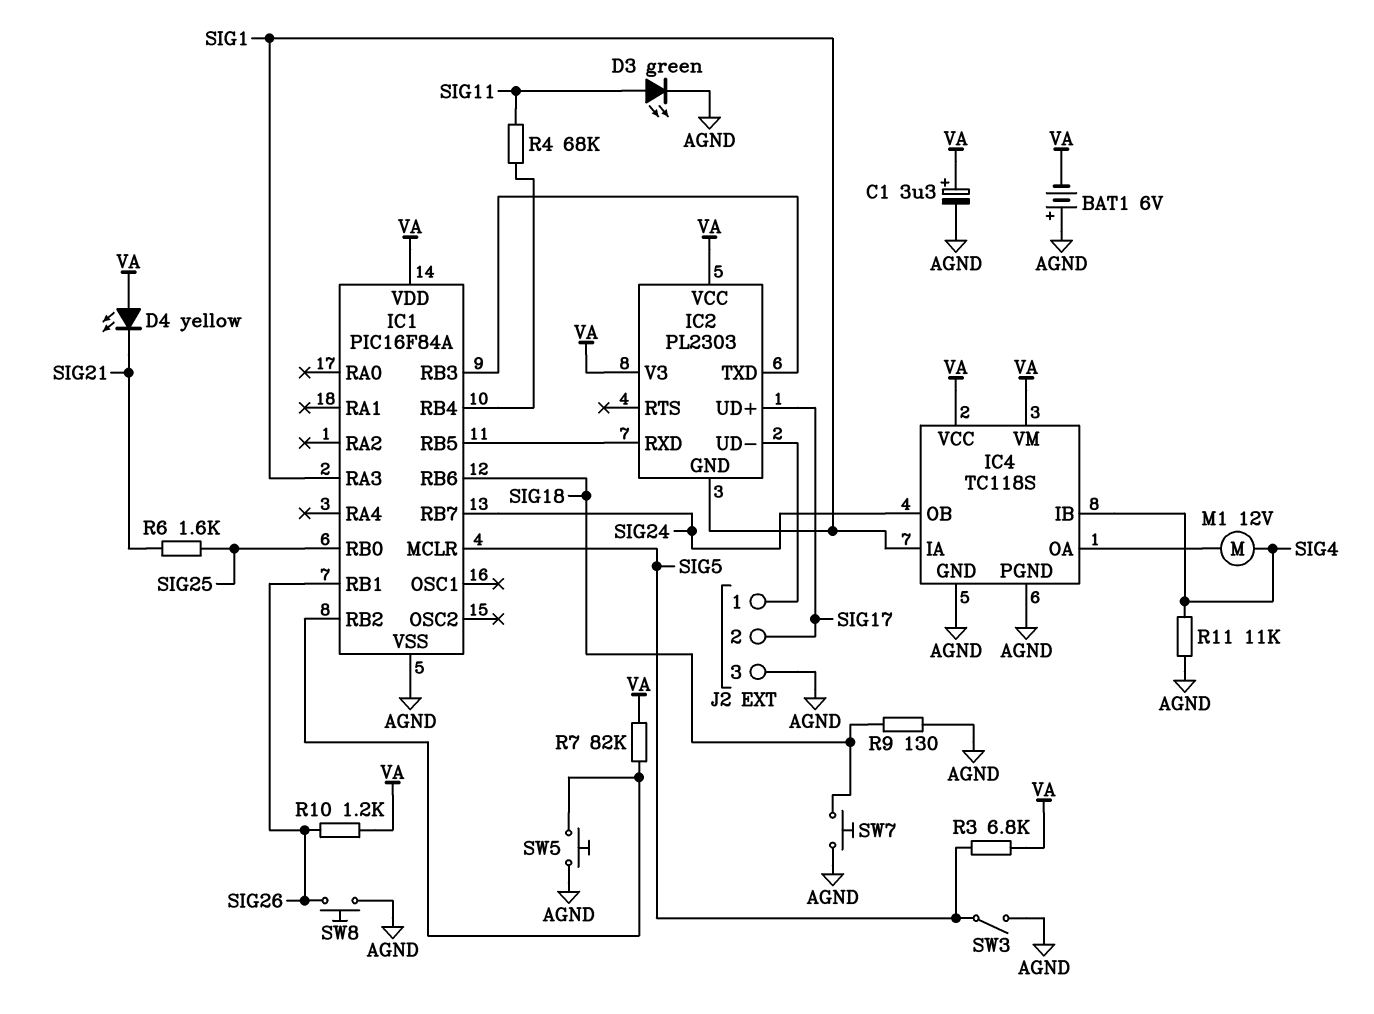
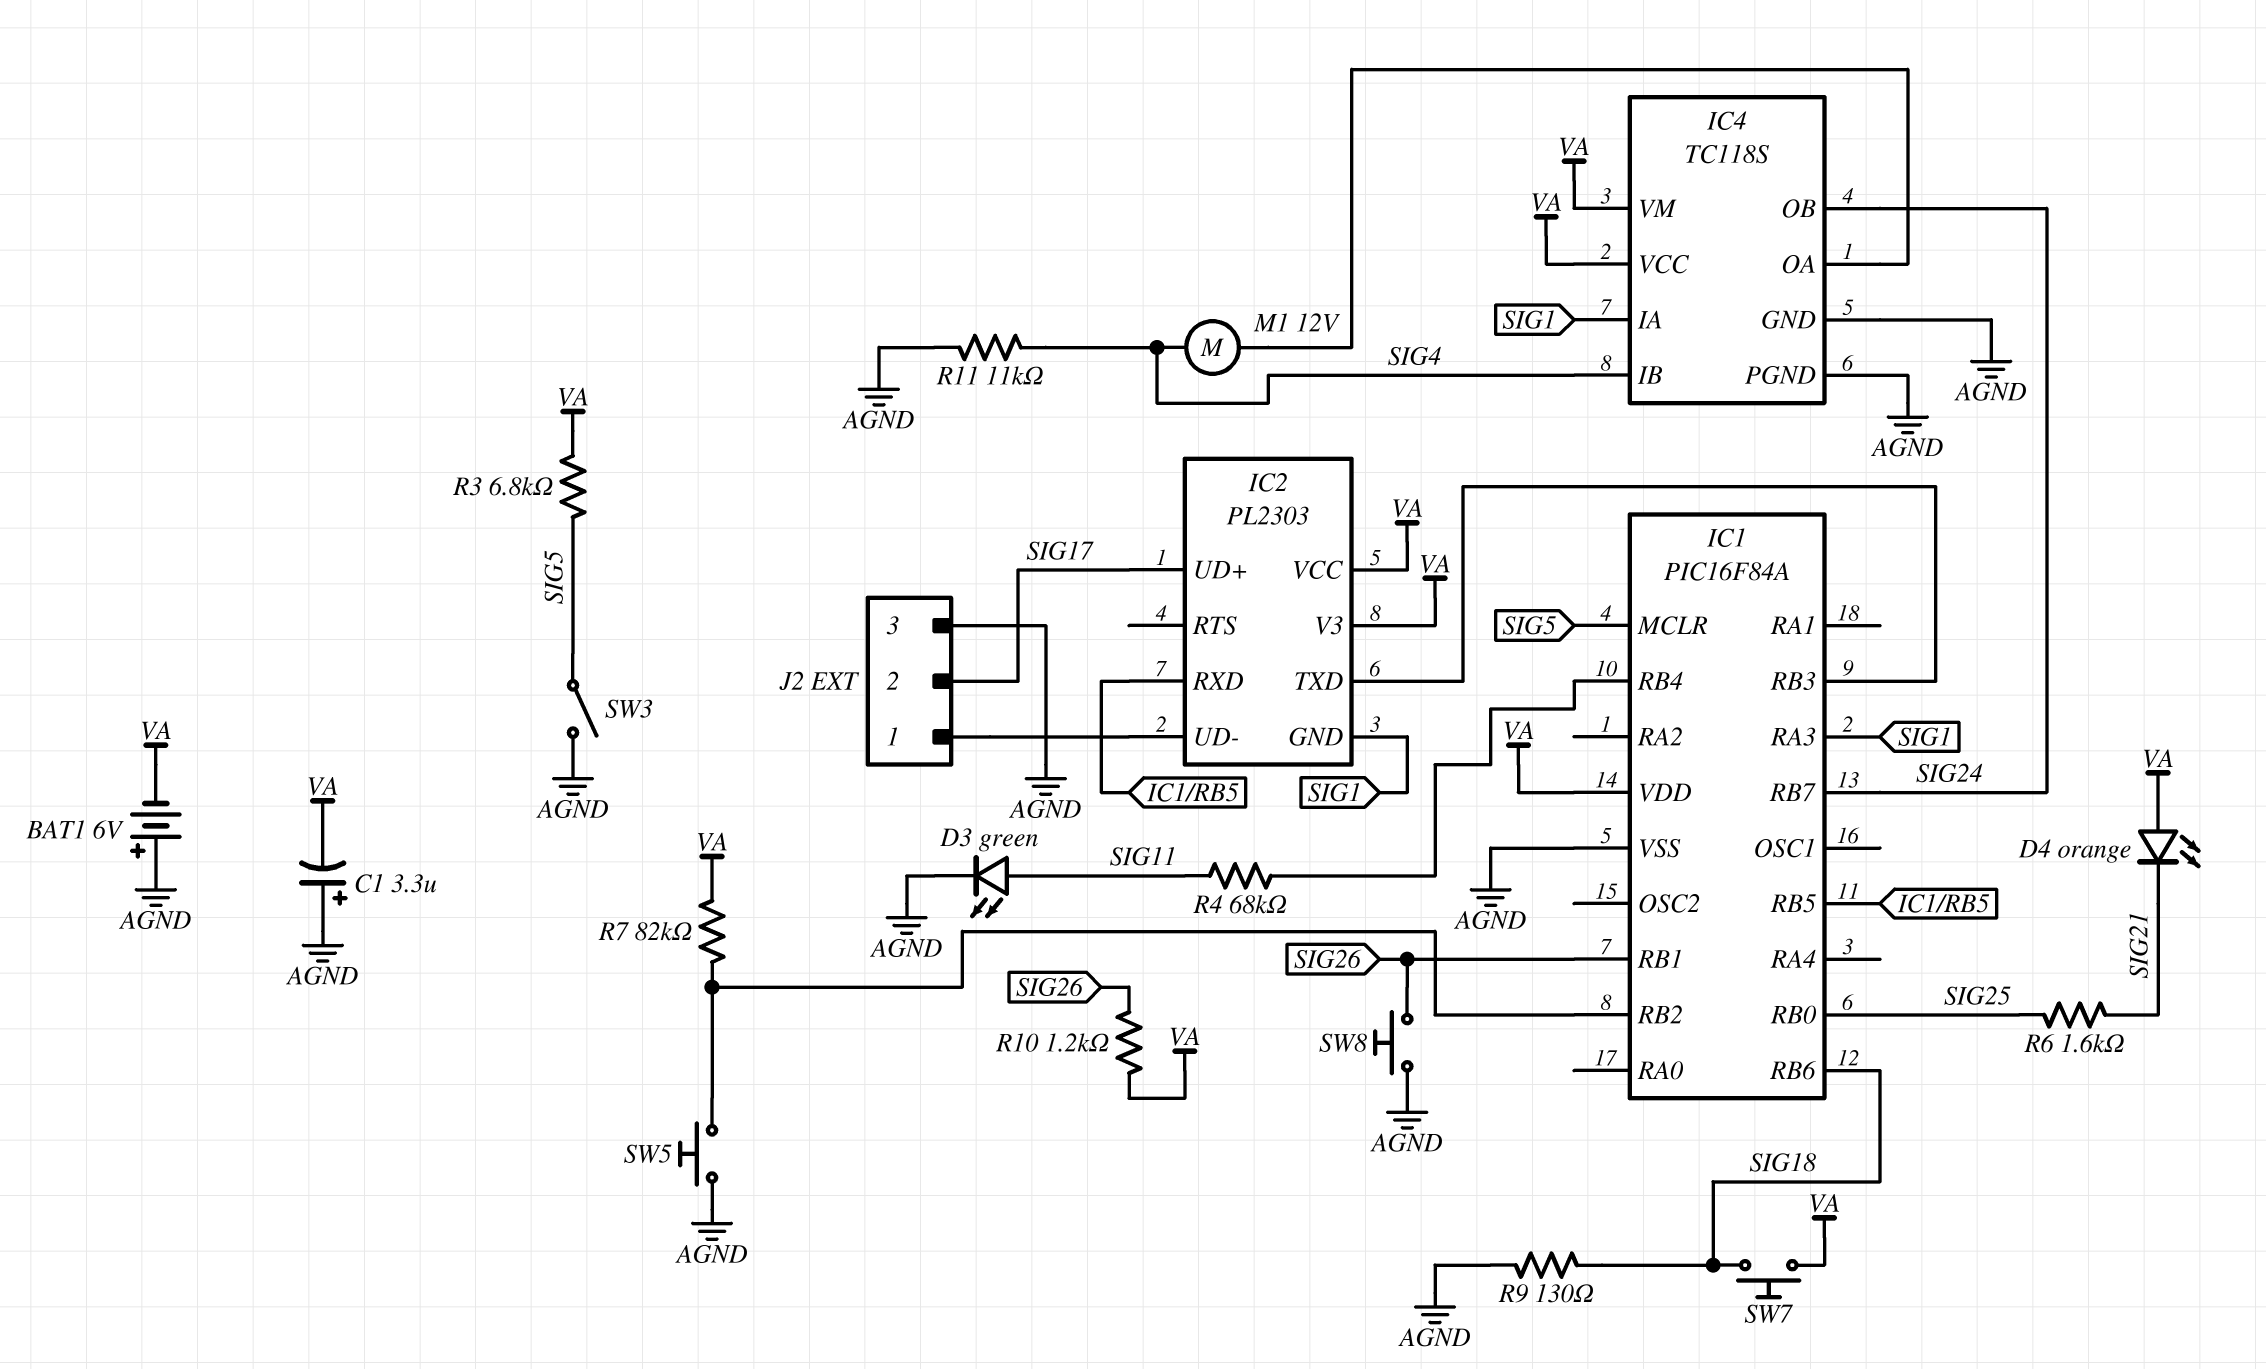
C1: 3.3uF (plus VA, minus AGND) -> 3.3uF (plus AGND, minus VA)
D4: LED yellow (A VA, K SIG21) -> LED orange (A VA, K SIG21)
SW7: button (AGND, SIG18) -> button (SIG18, VA)

